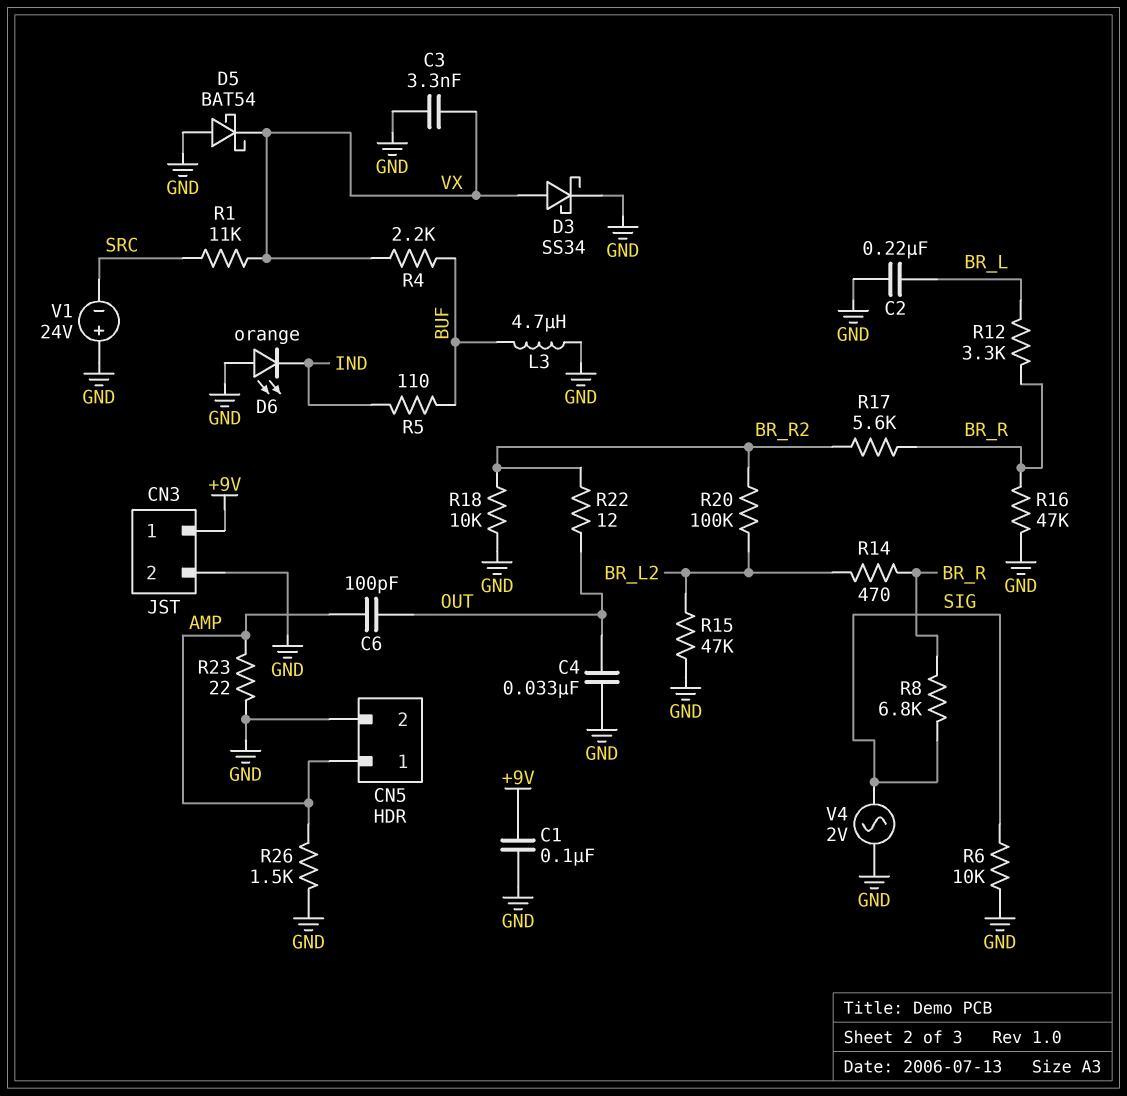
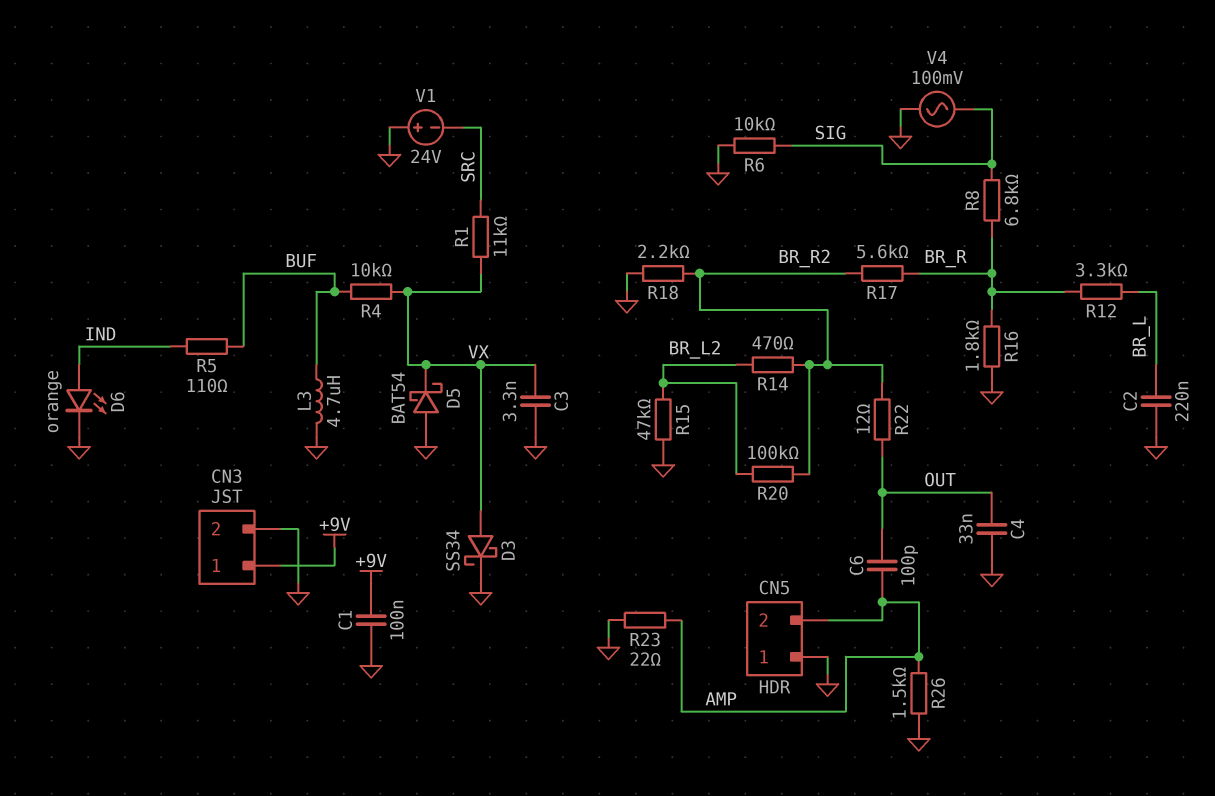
CN5 pin 1: AMP -> GND
CN5 pin 2: GND -> AMP
D6: LED orange (A GND, K IND) -> LED orange (A IND, K GND)
R4: 2.2k (BUF, VX) -> 10k (BUF, VX)
R14: 470 (BR_L2, BR_R) -> 470 (BR_L2, BR_R2)
R16: 47k (BR_R, GND) -> 1.8k (BR_R, GND)
R18: 10k (BR_R2, GND) -> 2.2k (BR_R2, GND)
V4: AC 2V (GND, SIG) -> AC 100mV (GND, SIG)

